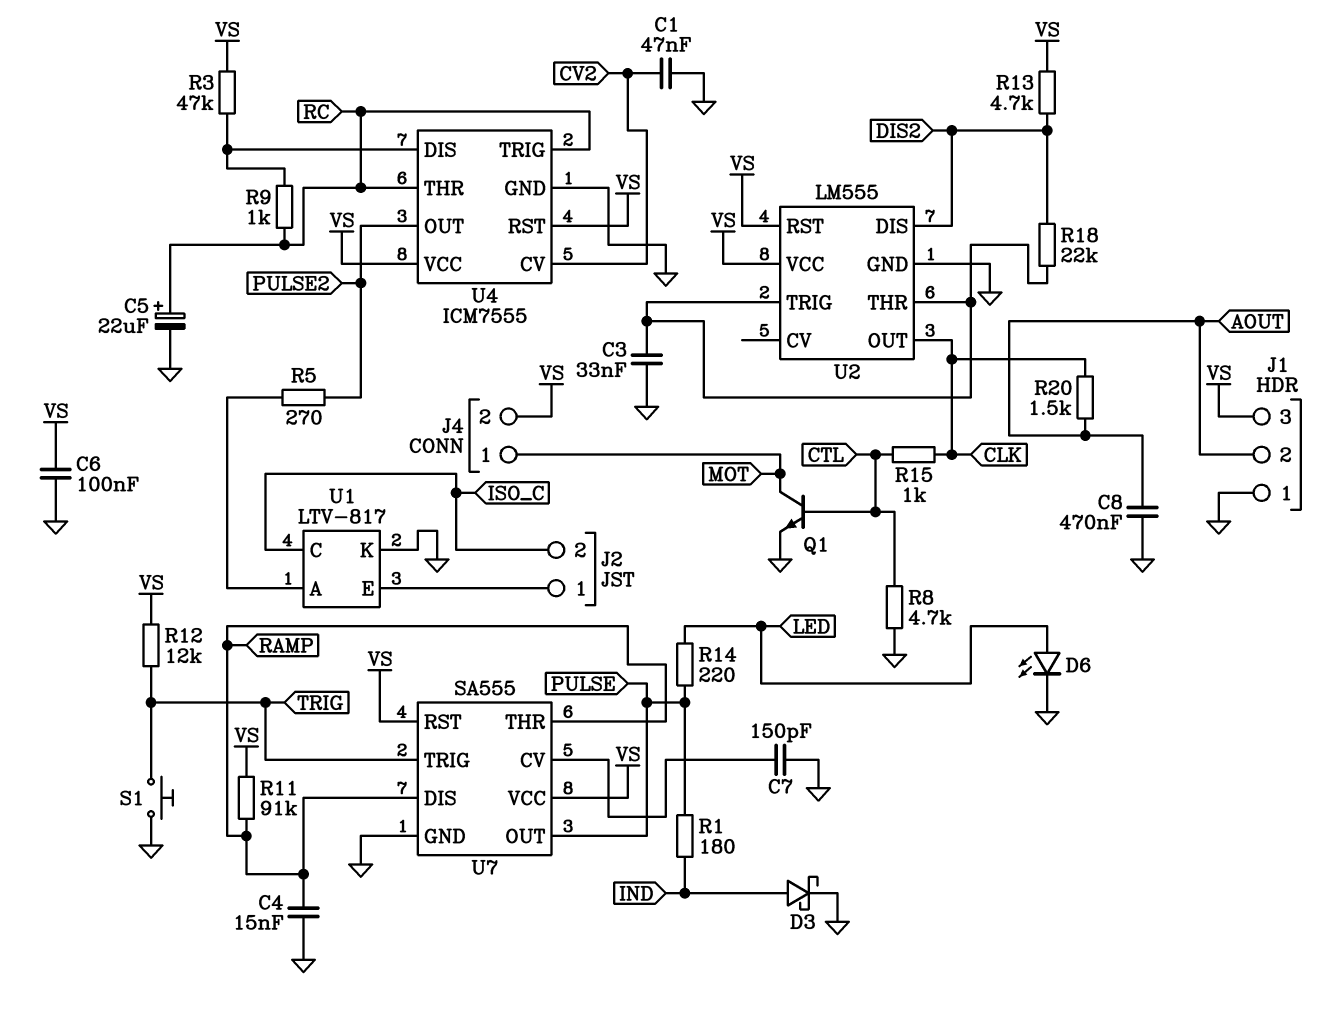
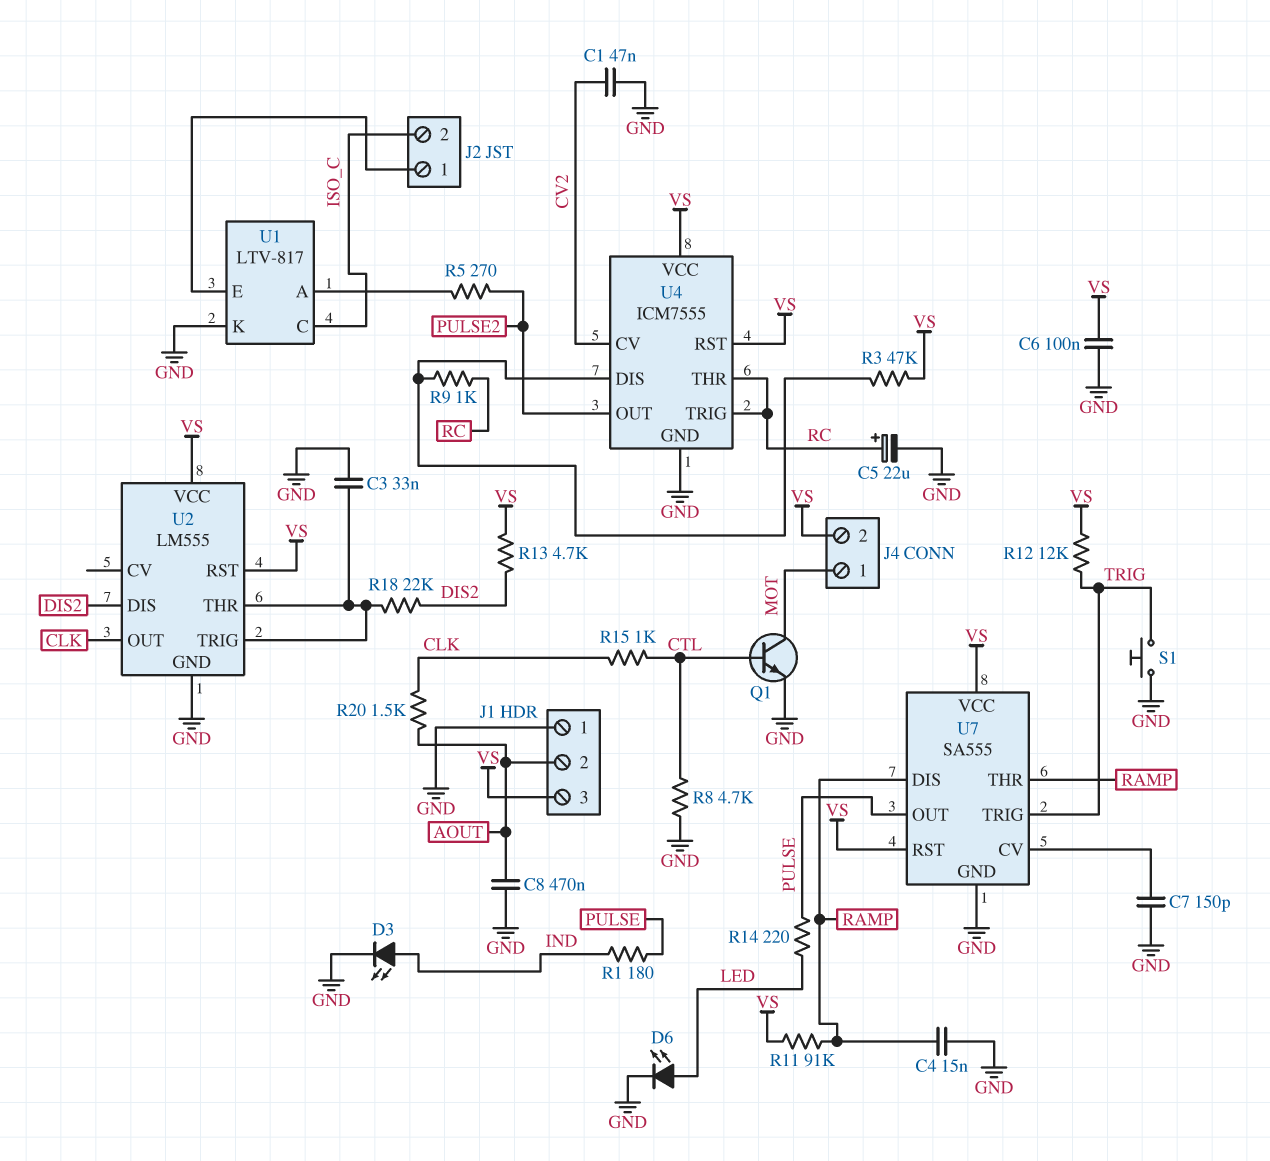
D3: schottky (A IND, K GND) -> LED (A IND, K GND)

